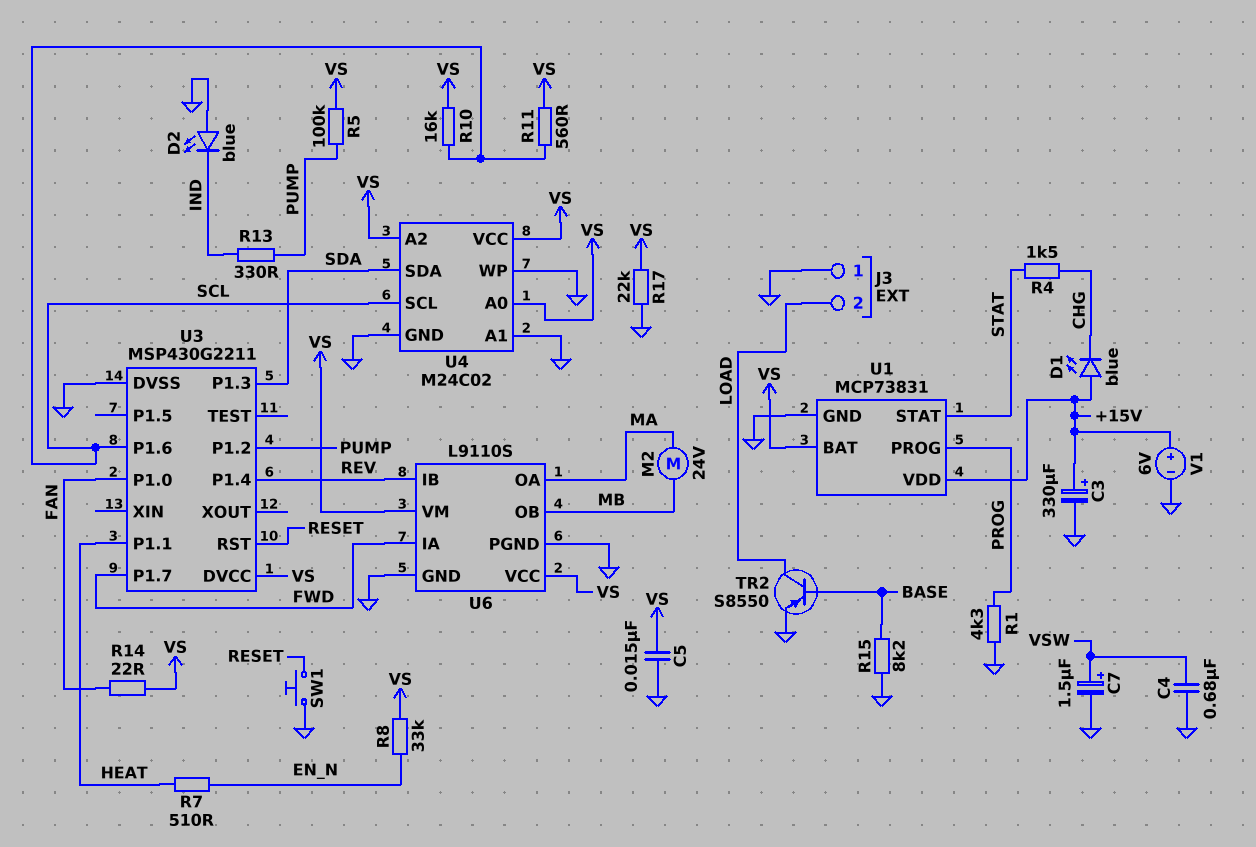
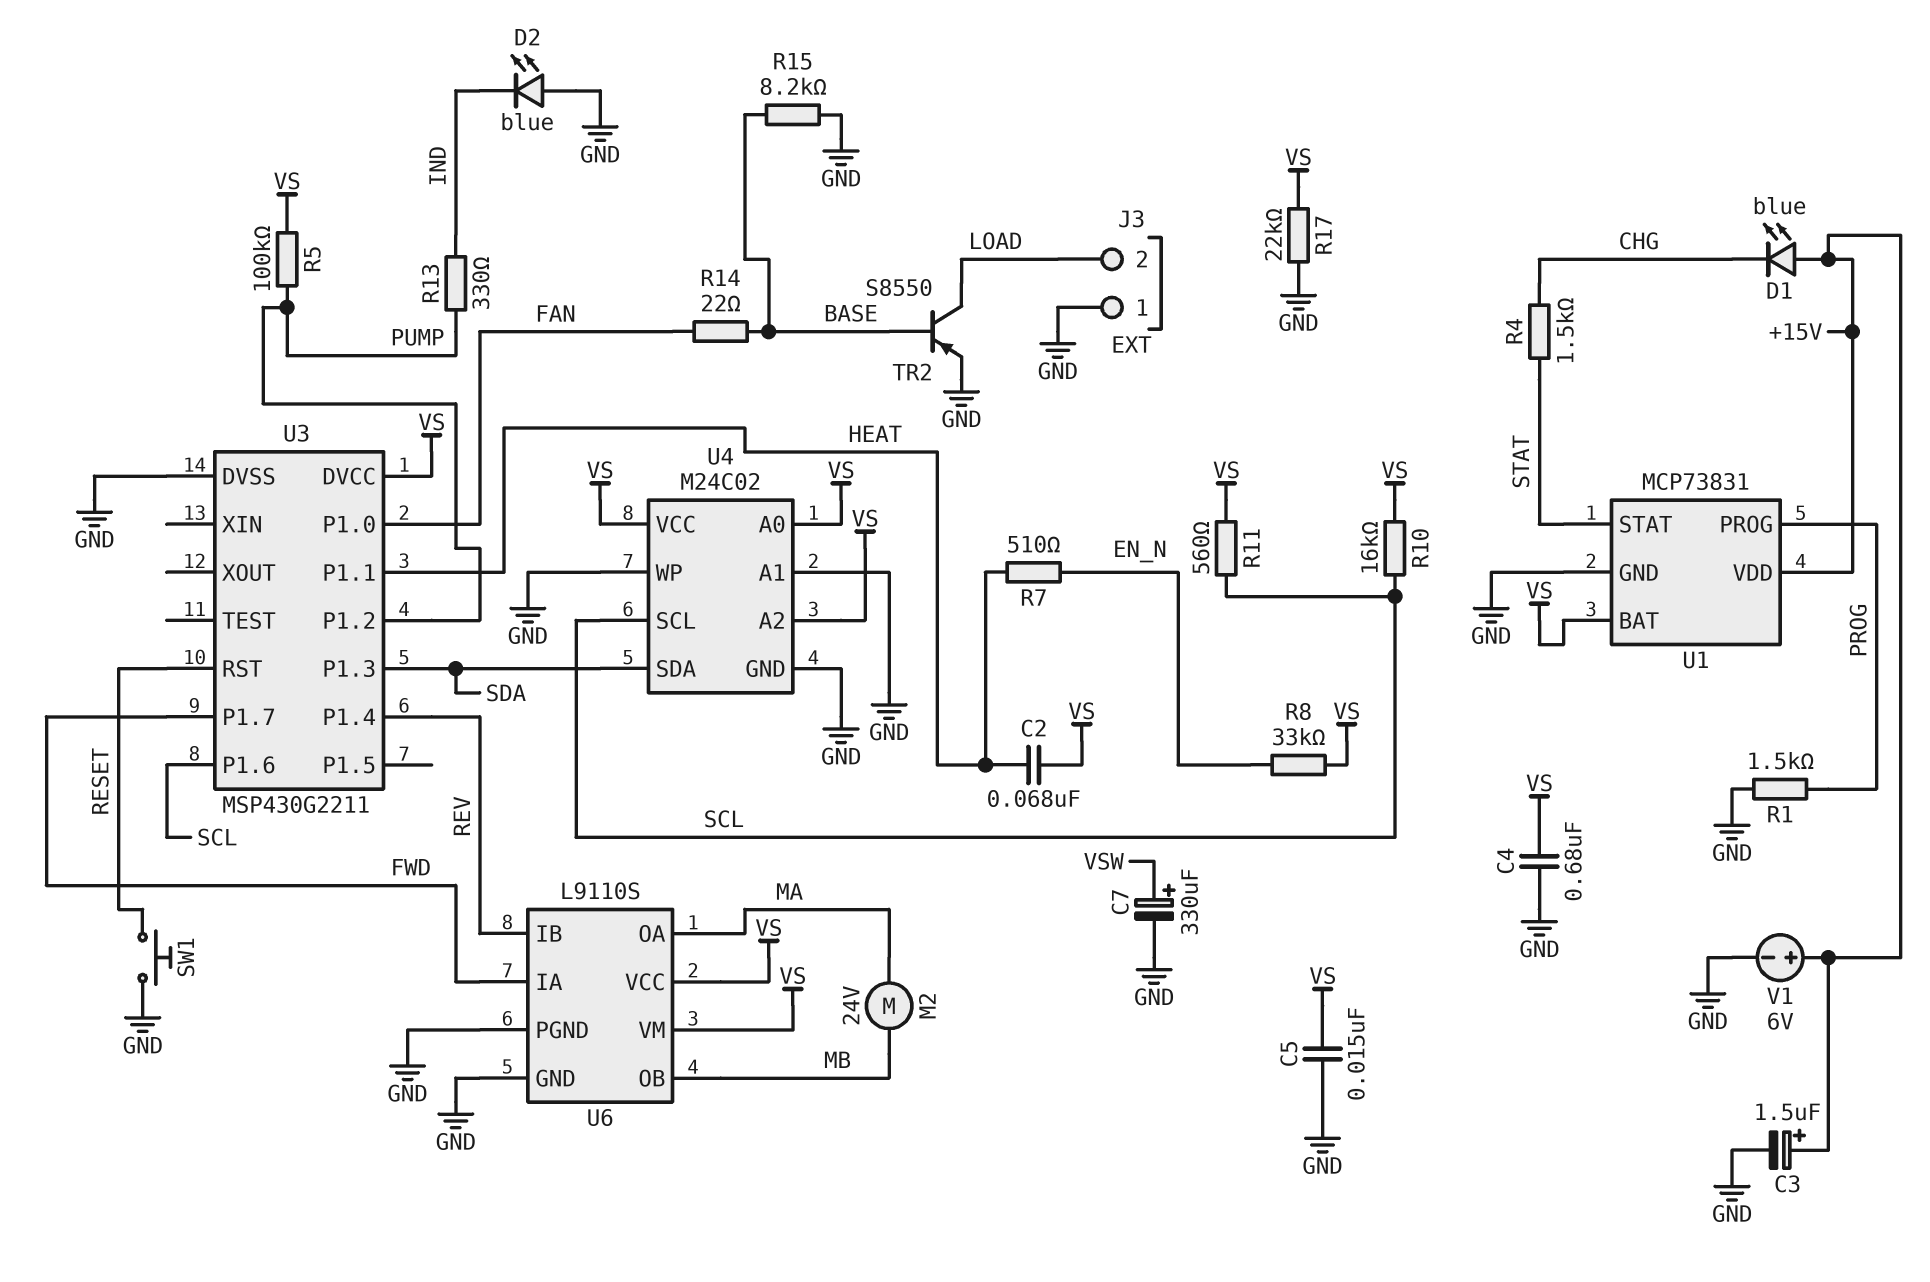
C2: none -> 68nF (HEAT, VS)
C3: 330uF (plus +15V, minus GND) -> 1.5uF (plus +15V, minus GND)
C4: 680nF (GND, VSW) -> 680nF (GND, VS)
C7: 1.5uF (plus VSW, minus GND) -> 330uF (plus VSW, minus GND)
R1: 4.3k (GND, PROG) -> 1.5k (GND, PROG)
R14: 22 (FAN, VS) -> 22 (BASE, FAN)

